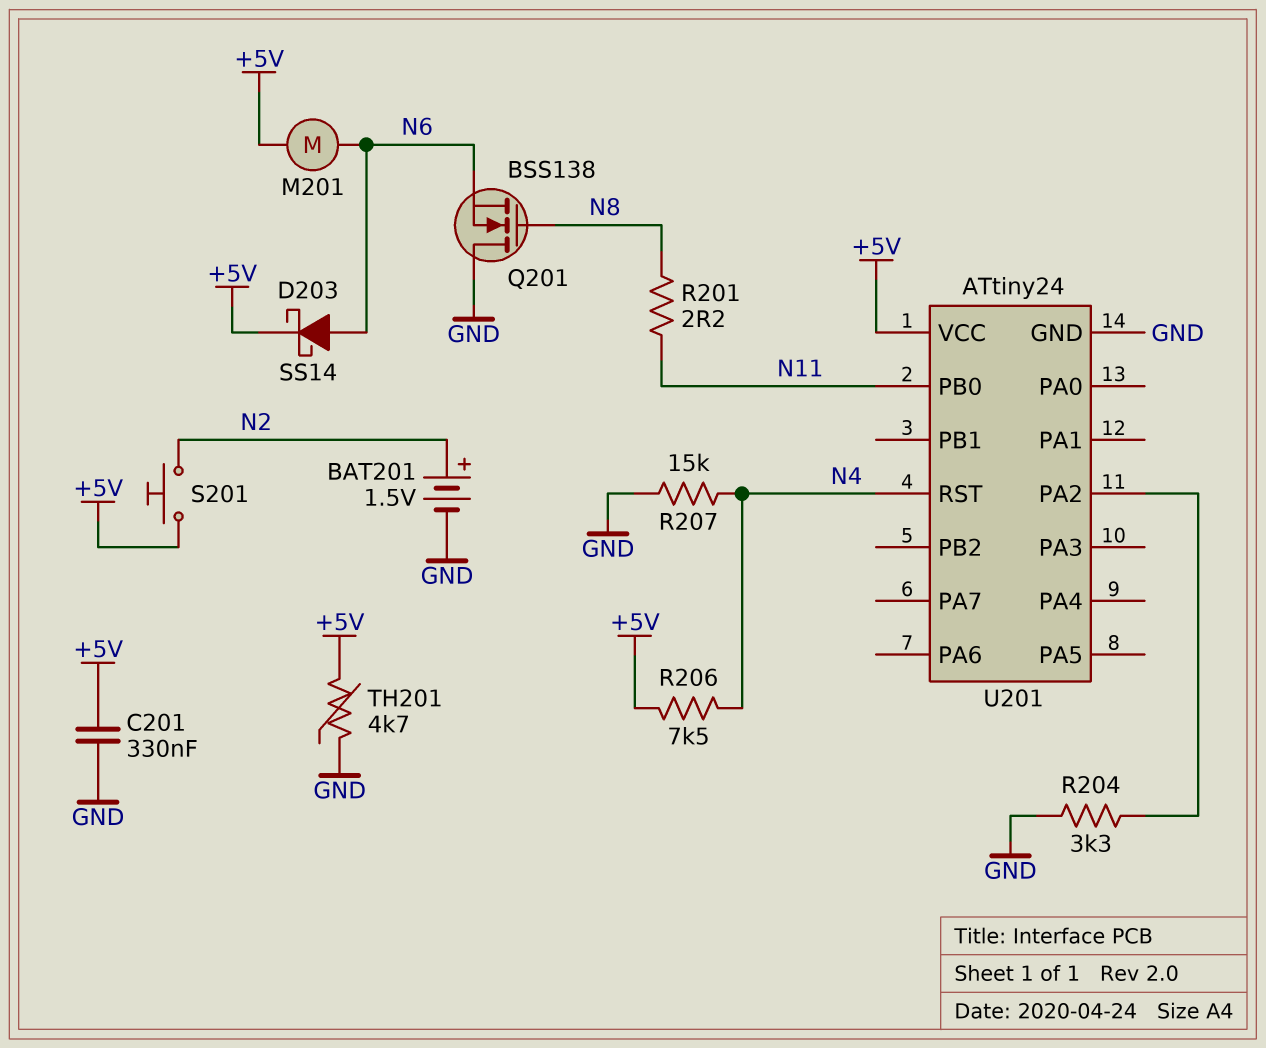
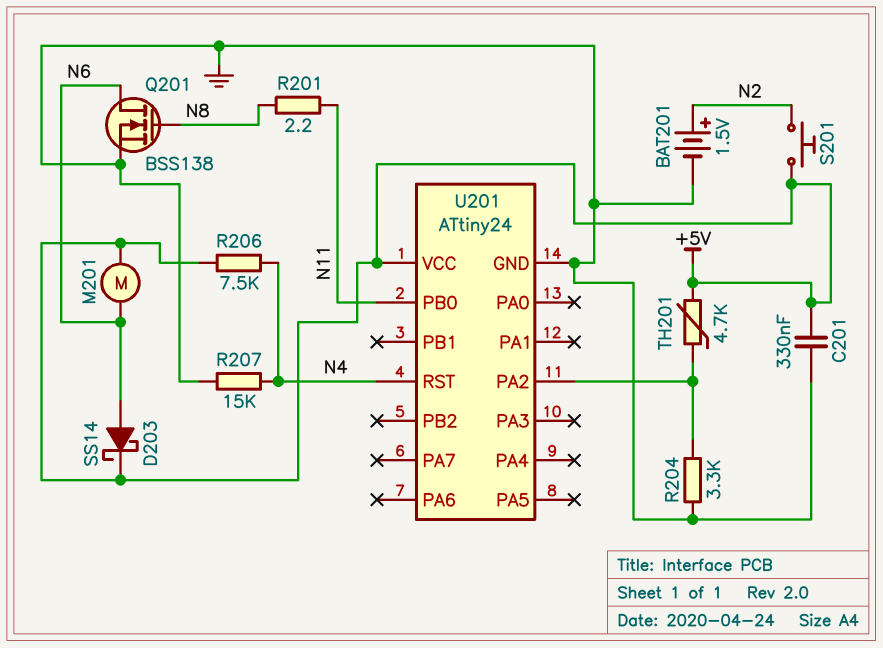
Q201: NMOS BSS138 (G N8, D GND, S N6) -> NMOS BSS138 (G N8, D N6, S GND)
TH201: 4.7k (+5V, GND) -> 4.7k (+5V, U201/PA2)

